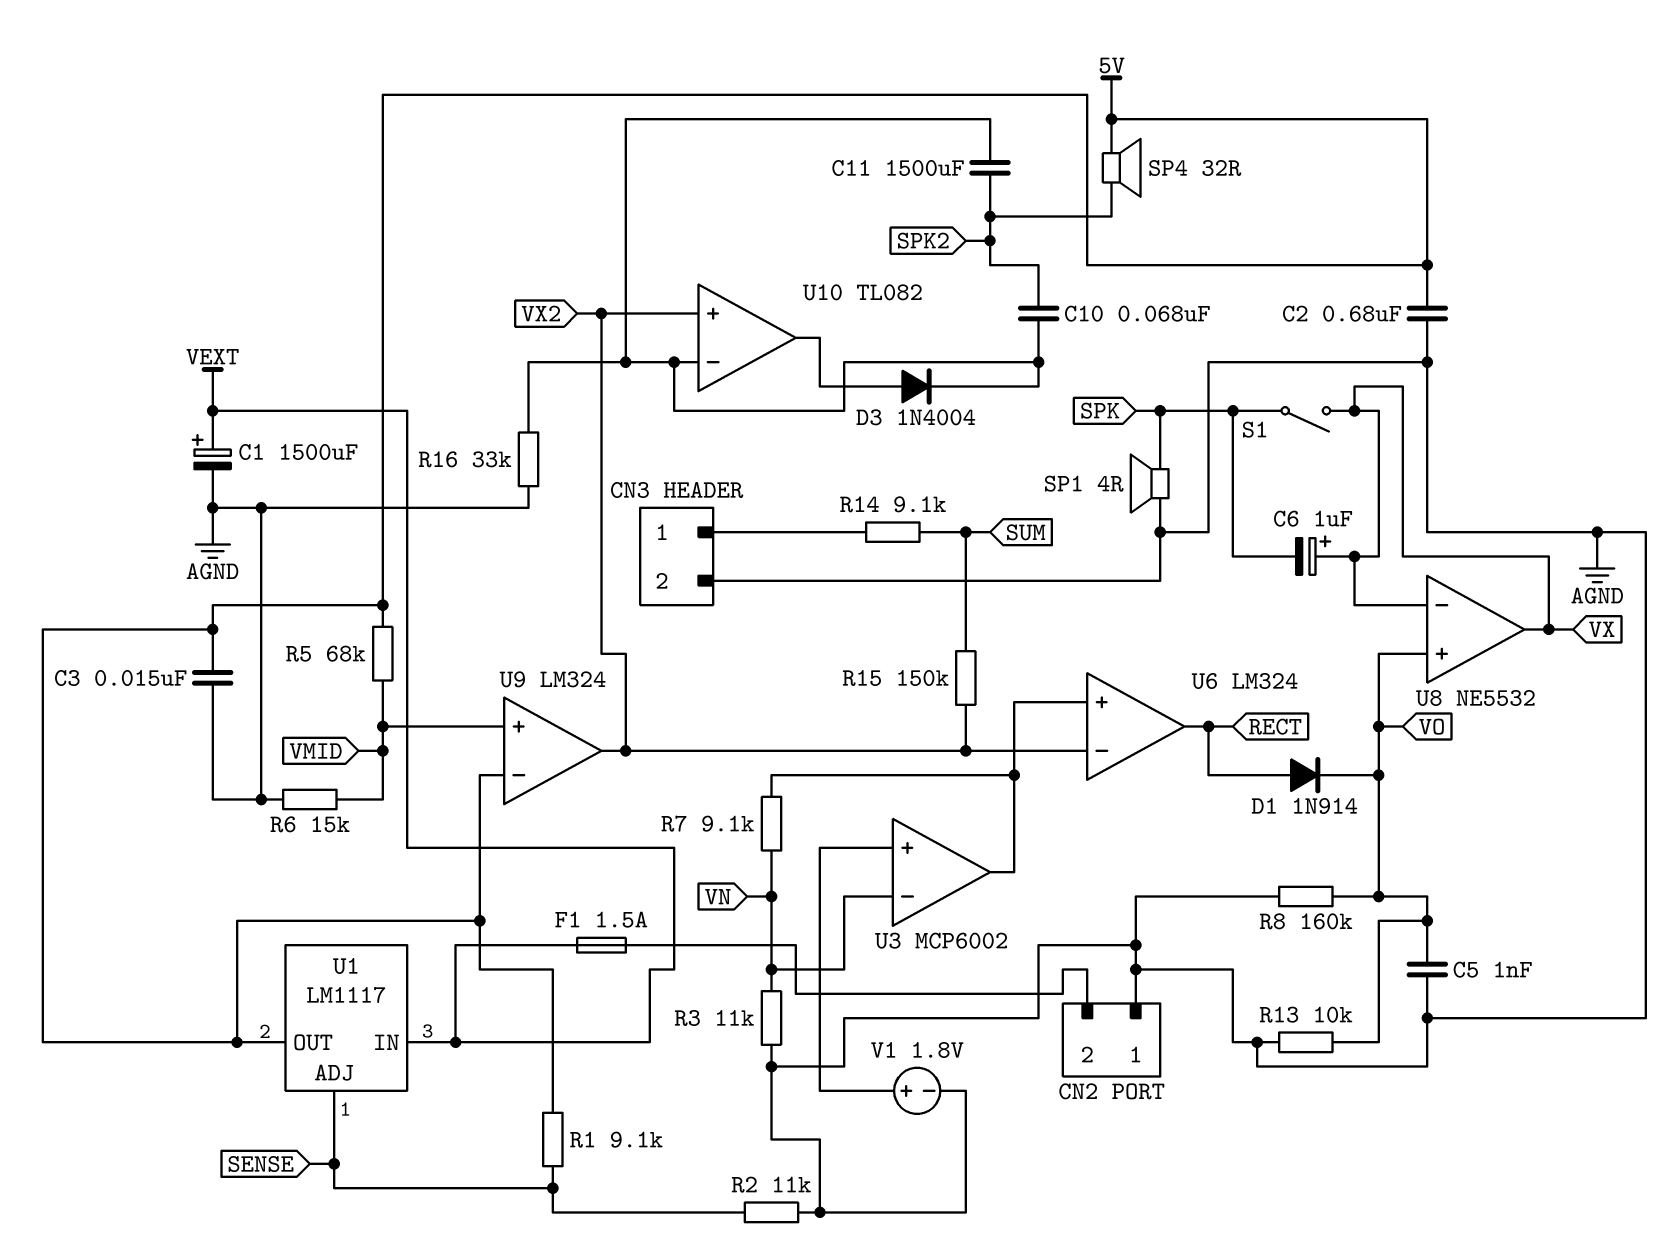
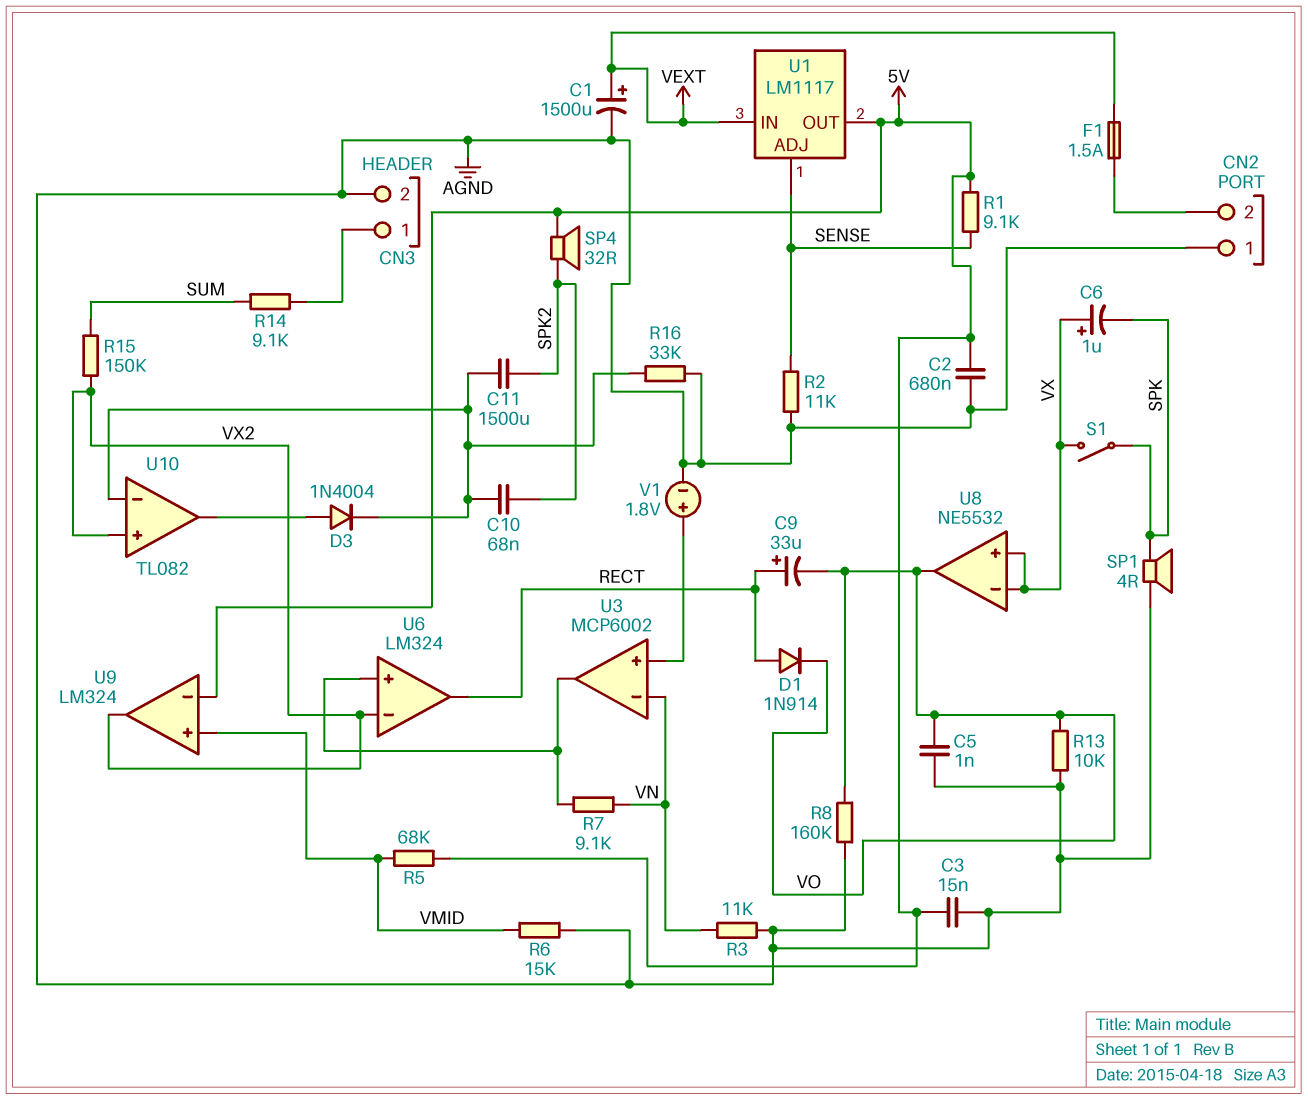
C9: none -> 33uF (plus RECT, minus VO)
U8 pin in+: VO -> VX
U8 pin out: VX -> VO

